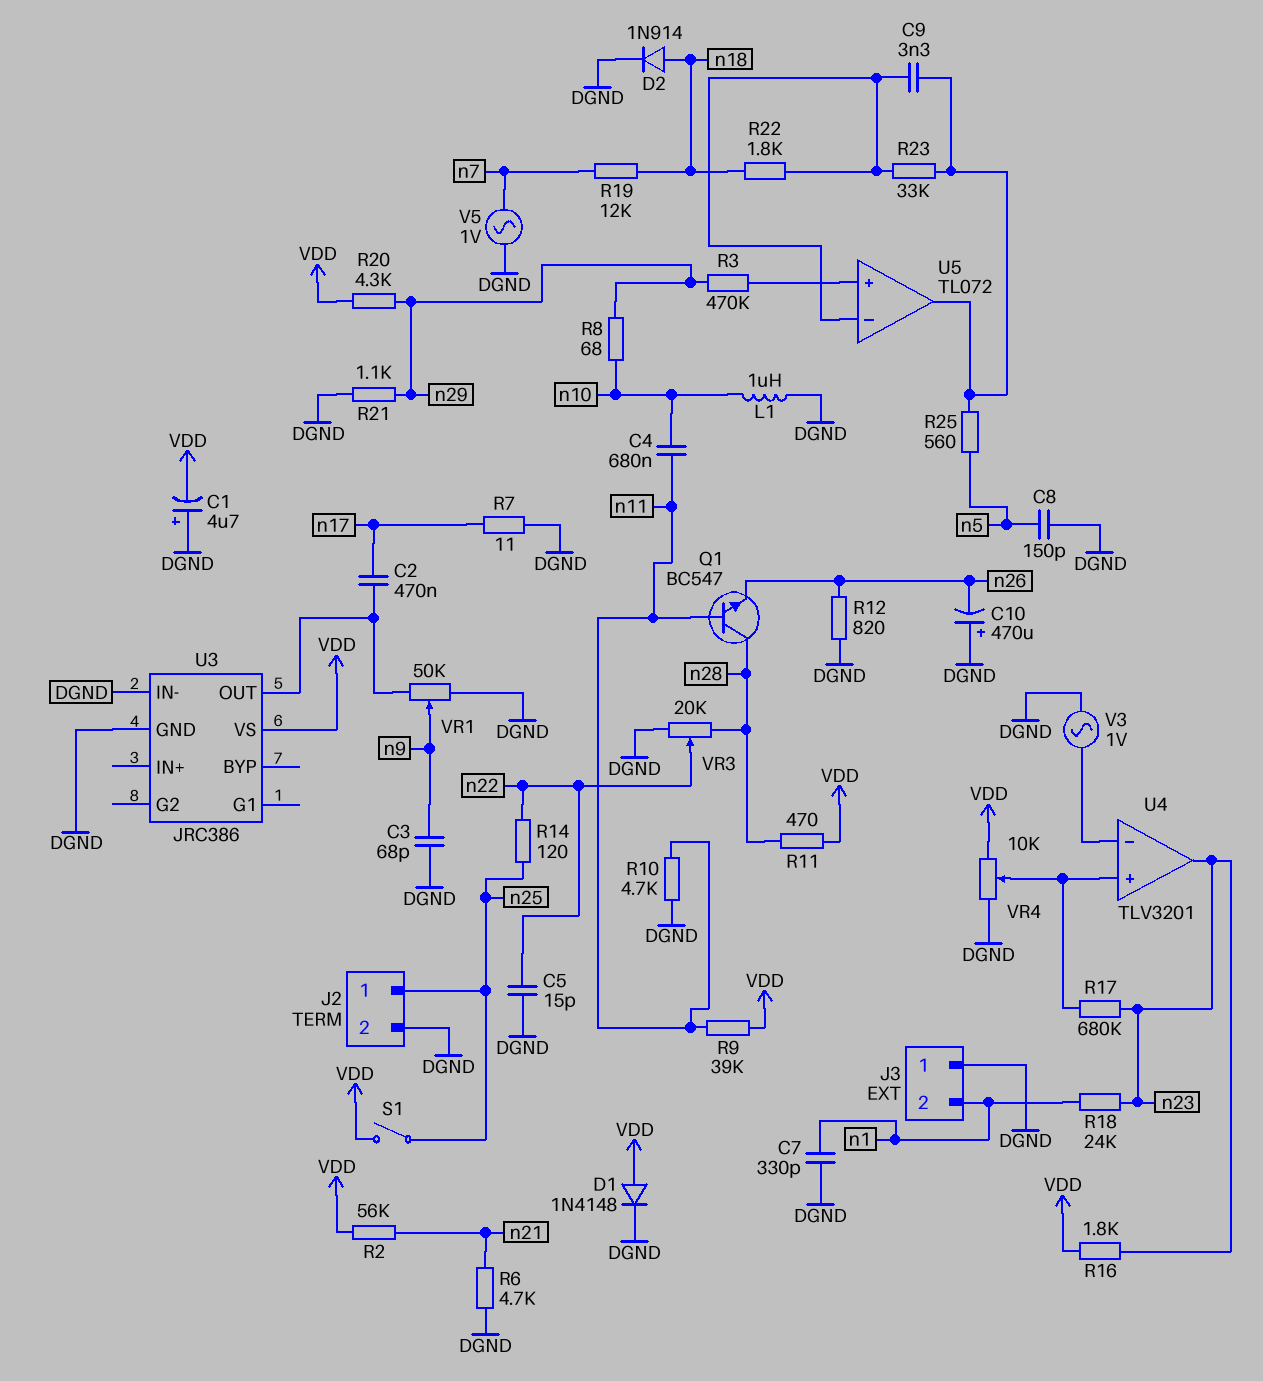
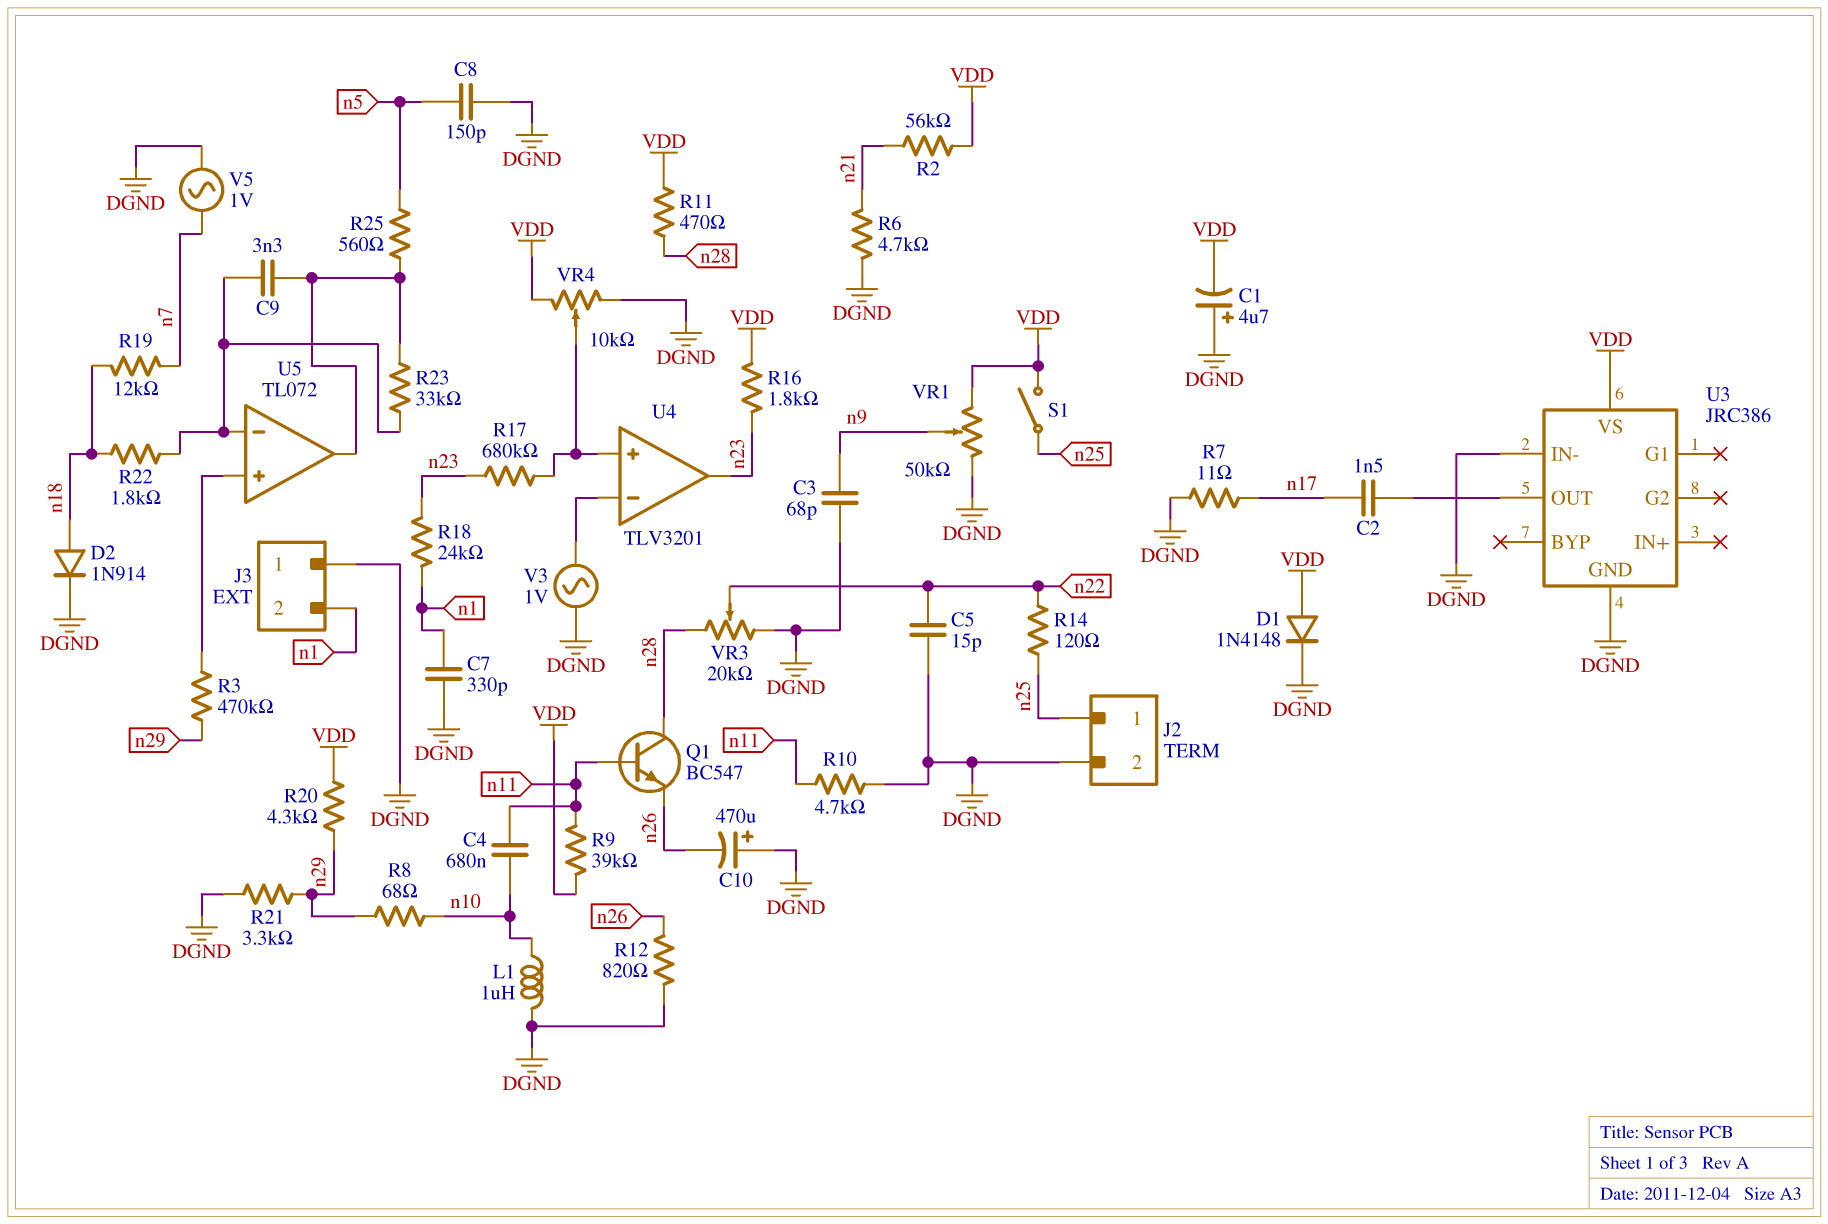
C2: 470nF (U3/OUT, n17) -> 1.5nF (U3/OUT, n17)
R21: 1.1k (DGND, n29) -> 3.3k (DGND, n29)
VR1: 50k (DGND, U3/OUT, wiper n9) -> 50k (DGND, VDD, wiper n9)

